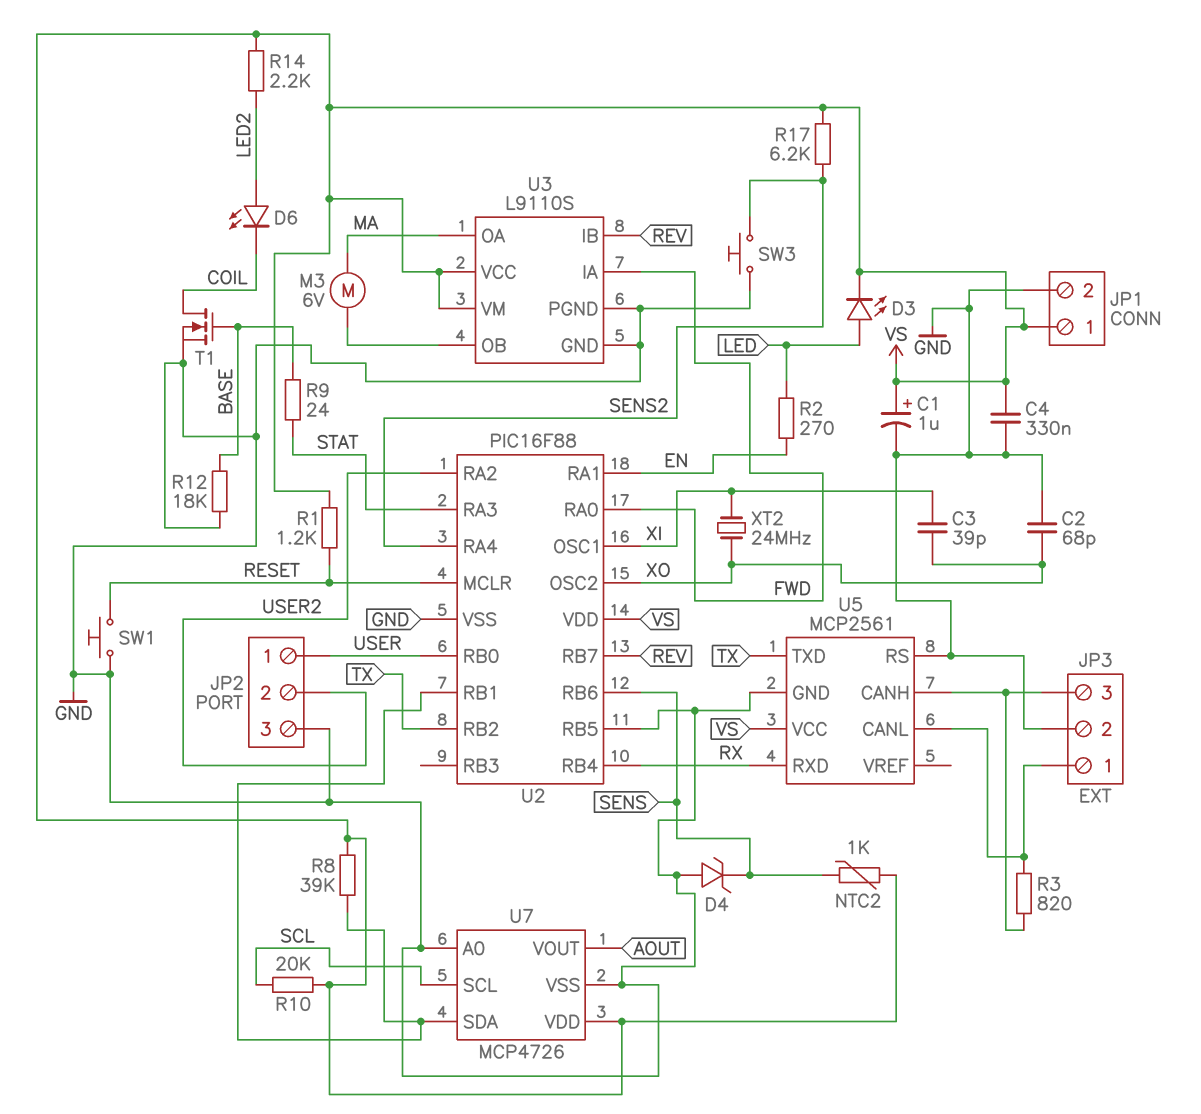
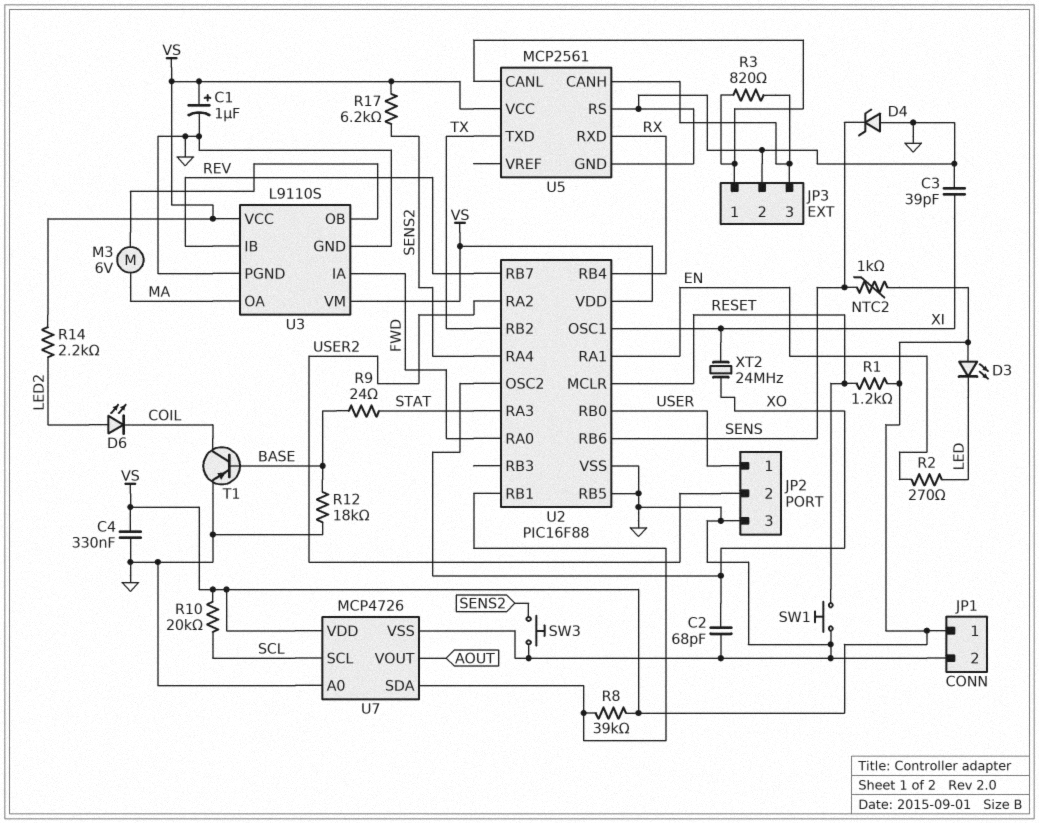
C3: 39pF (XI, XO) -> 39pF (GND, XI)
D3: LED (A LED, K VS) -> LED (A VS, K LED)
T1: NMOS (G BASE, D COIL, S GND) -> PNP (B BASE, C COIL, E GND)

